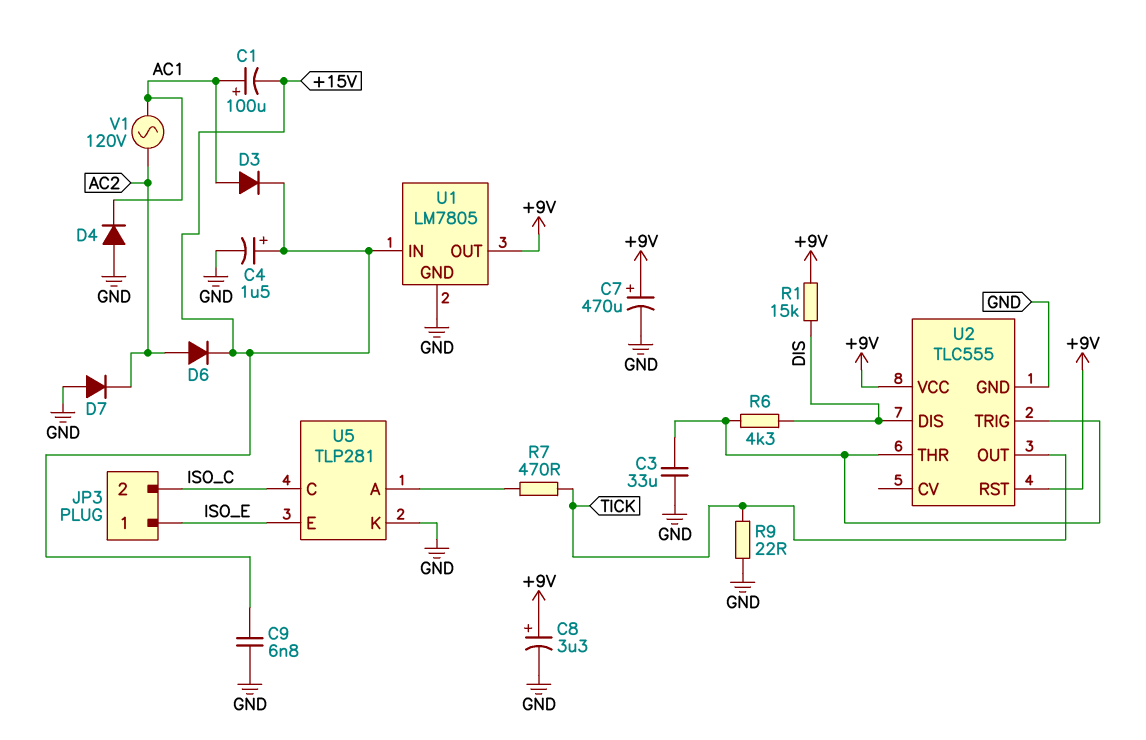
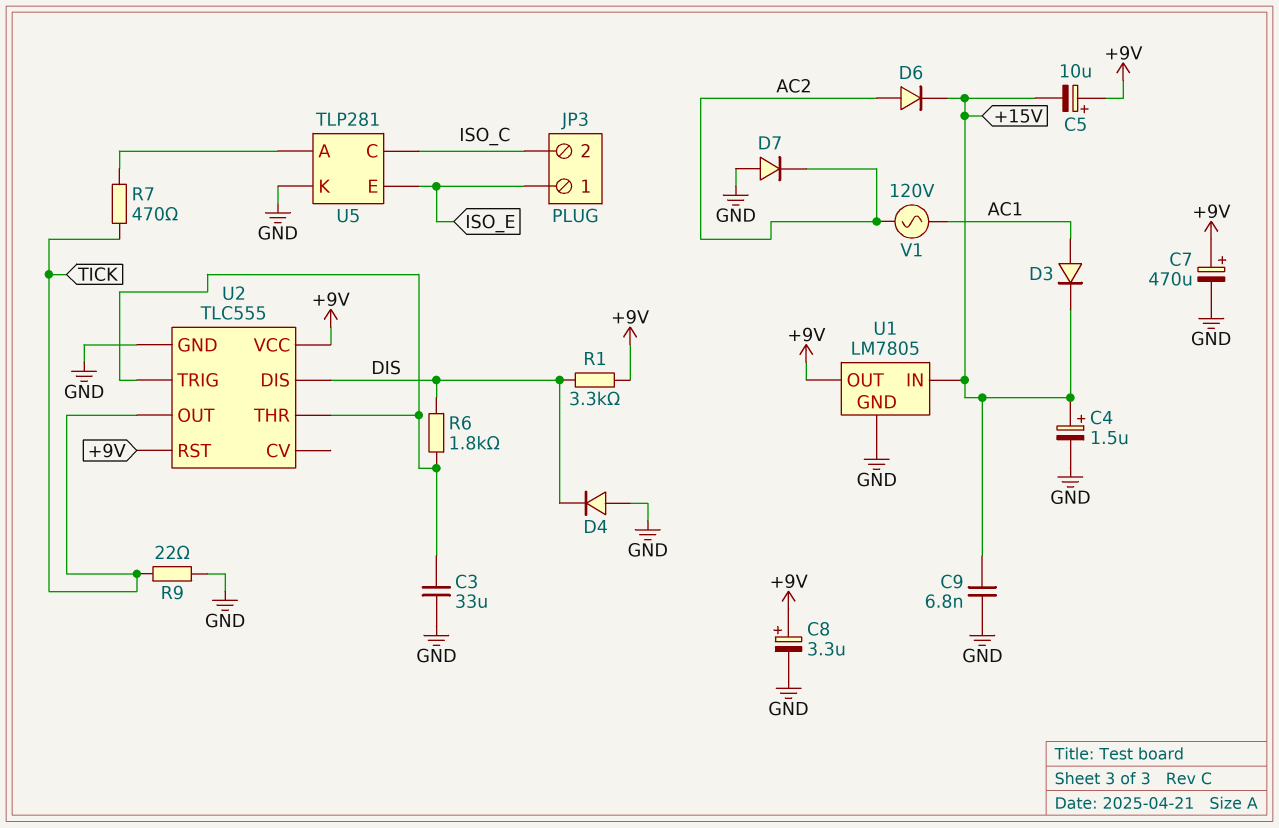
C1: 100uF (plus AC1, minus +15V) -> none
C5: none -> 10uF (plus +9V, minus +15V)
D4: diode (A GND, K AC1) -> diode (A GND, K DIS)
R1: 15k (+9V, DIS) -> 3.3k (+9V, DIS)
R6: 4.3k (DIS, U2/THR) -> 1.8k (DIS, U2/THR)

